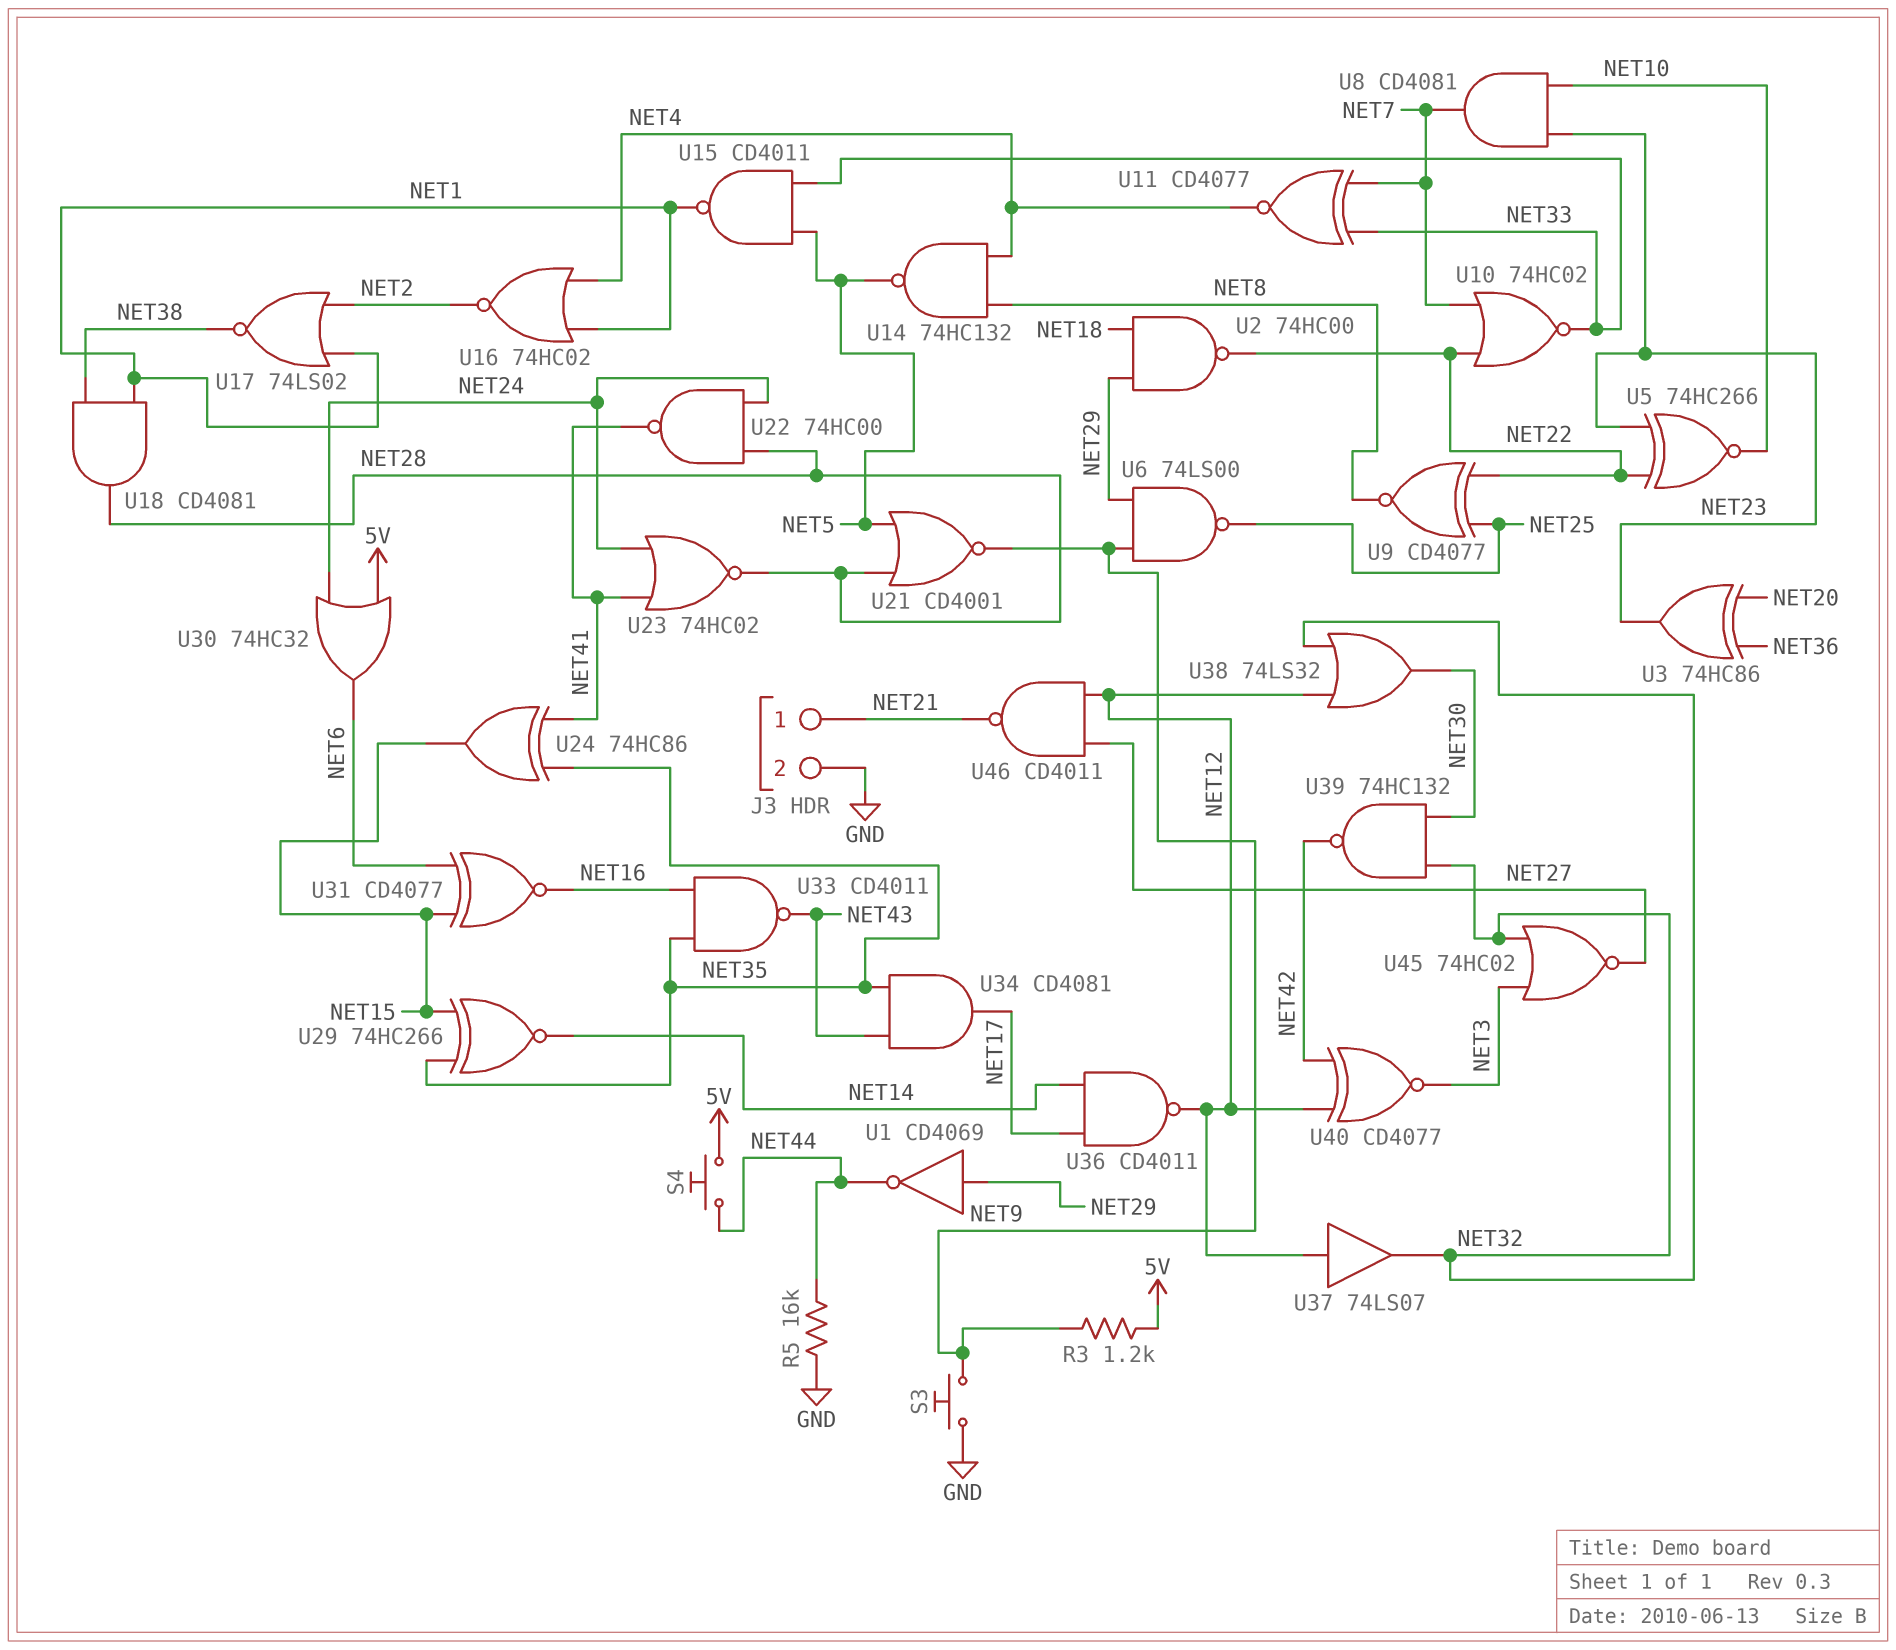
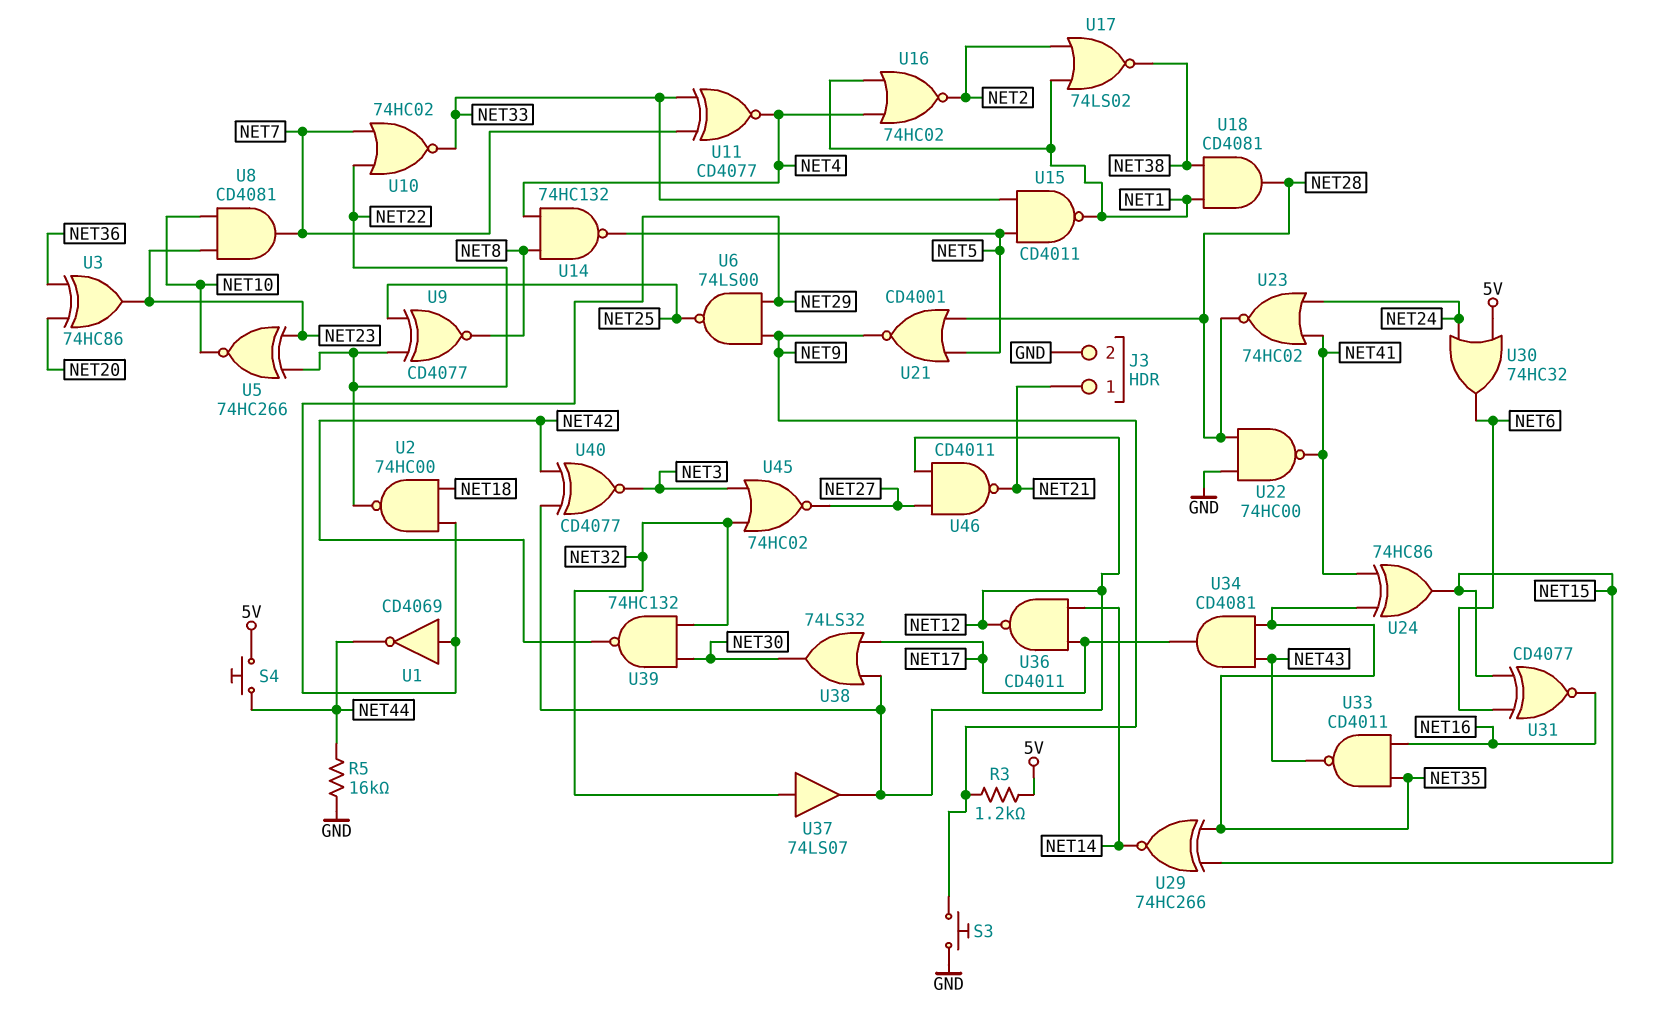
U22: NAND 74HC00 (in NET24, in NET28, out NET41) -> NAND 74HC00 (in GND, in NET28, out NET41)
U37: buffer 74LS07 (in NET12, out NET32) -> buffer 74LS07 (in NET32, out NET12)
U38: OR 74LS32 (in NET12, in NET32, out NET30) -> OR 74LS32 (in NET12, in NET17, out NET30)

